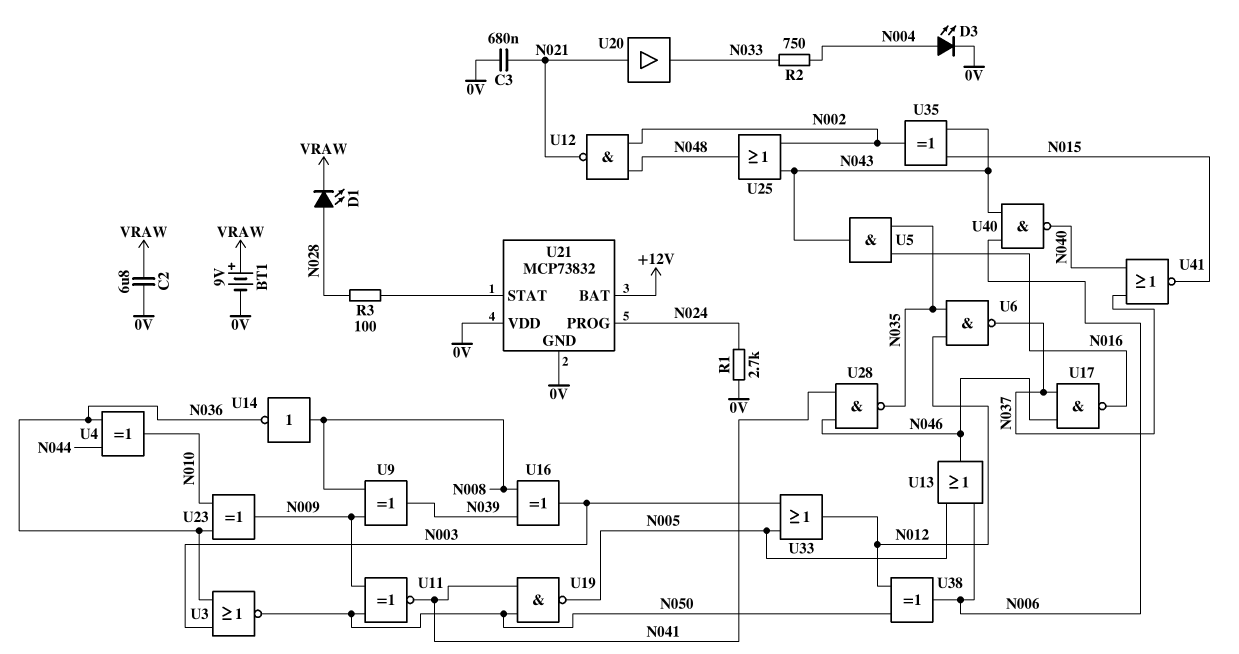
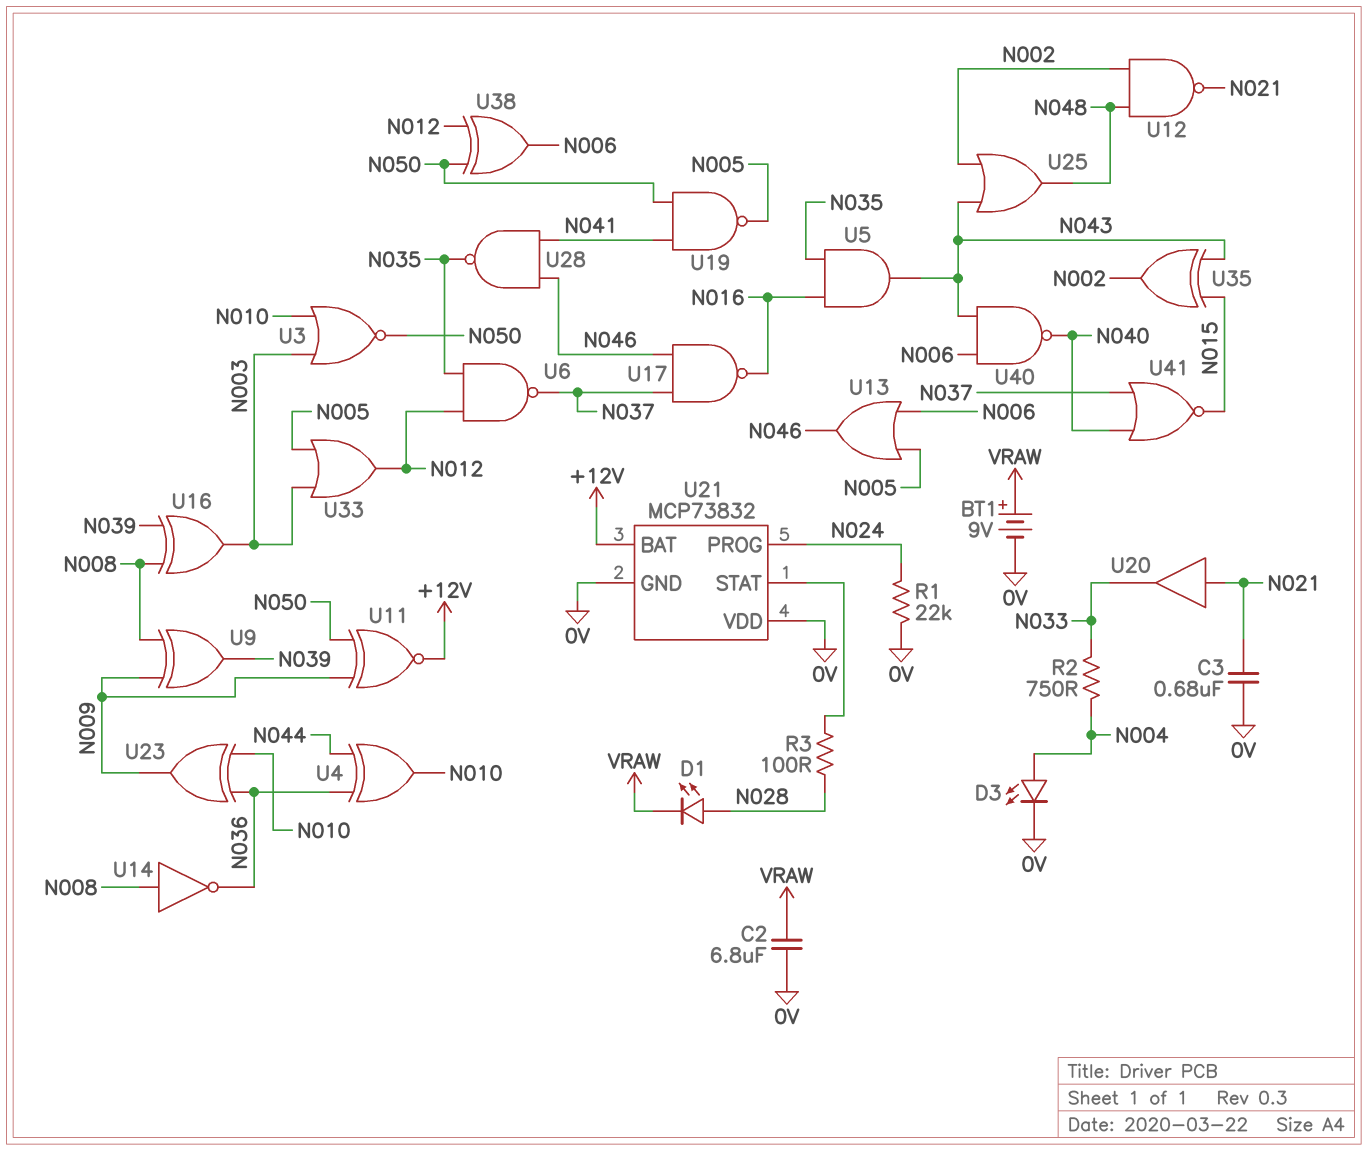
R1: 2.7k (0V, N024) -> 22k (0V, N024)
U3: NOR (in N003, in N036, out N050) -> NOR (in N003, in N010, out N050)
U11: XNOR (in N009, in N050, out N041) -> XNOR (in N009, in N050, out +12V)

